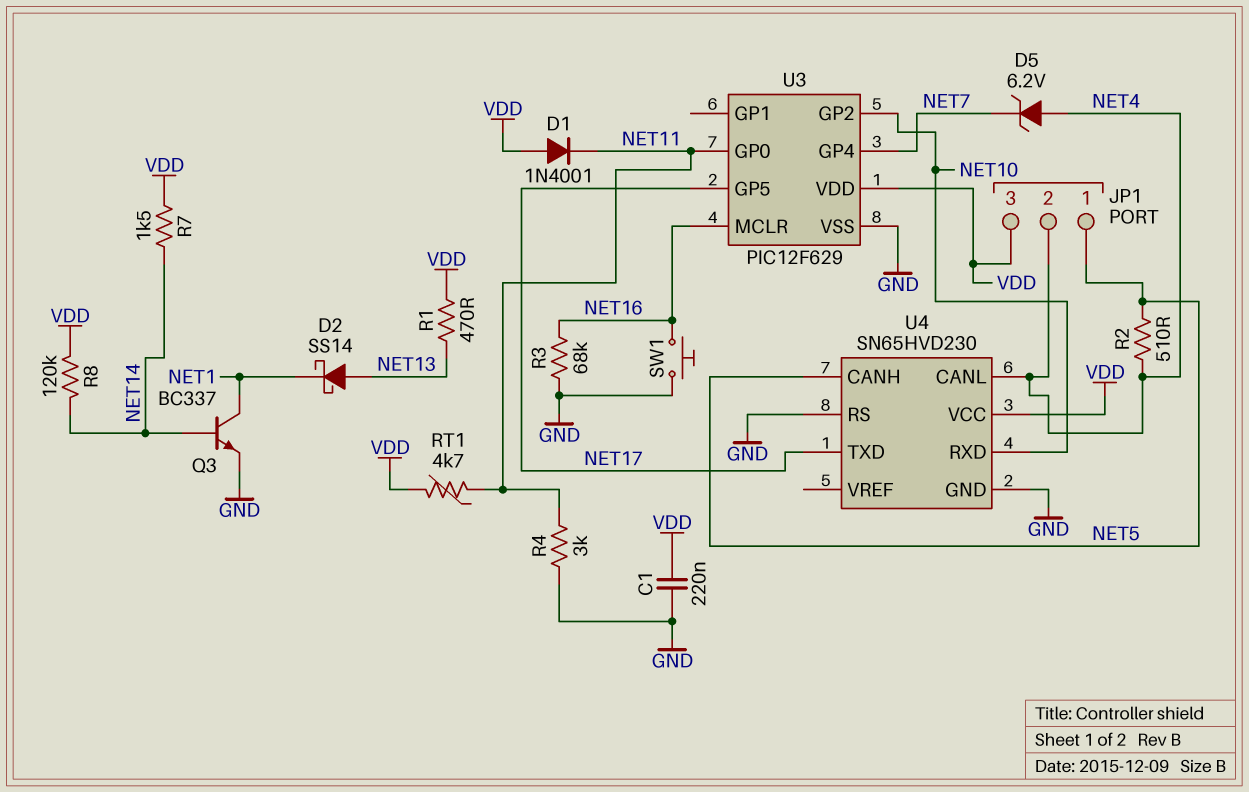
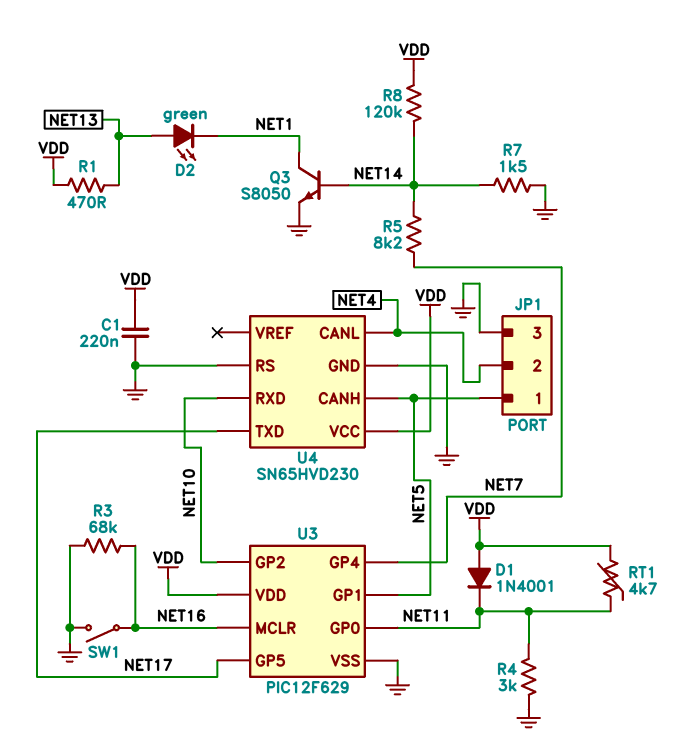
D2: schottky SS14 (A NET13, K NET1) -> LED green (A NET13, K NET1)
D5: zener 6.2V (A NET4, K NET7) -> none
JP1 pin 3: VDD -> GND
Q3: NPN BC337 (B NET14, C NET1, E GND) -> NPN S8050 (B NET14, C NET1, E GND)
R2: 510 (NET4, NET5) -> none
R5: none -> 8.2k (NET7, NET14)
R7: 1.5k (NET14, VDD) -> 1.5k (GND, NET14)
SW1: button (GND, NET16) -> switch (GND, NET16)
U3 pin GP1: none -> NET5

